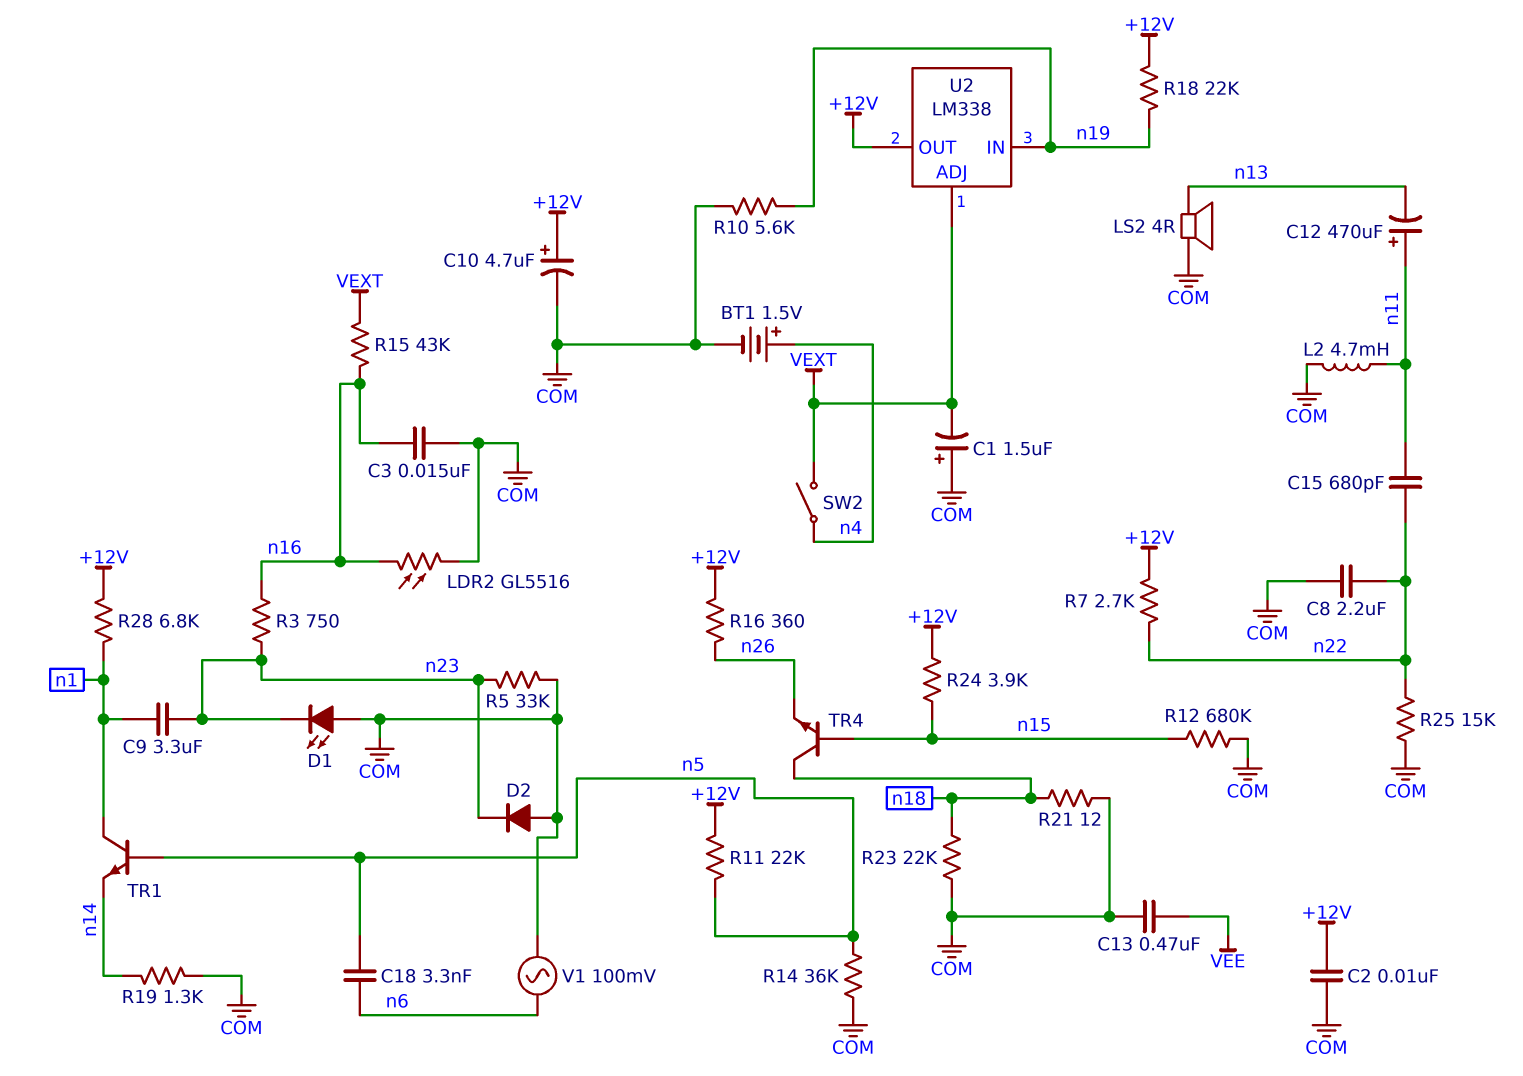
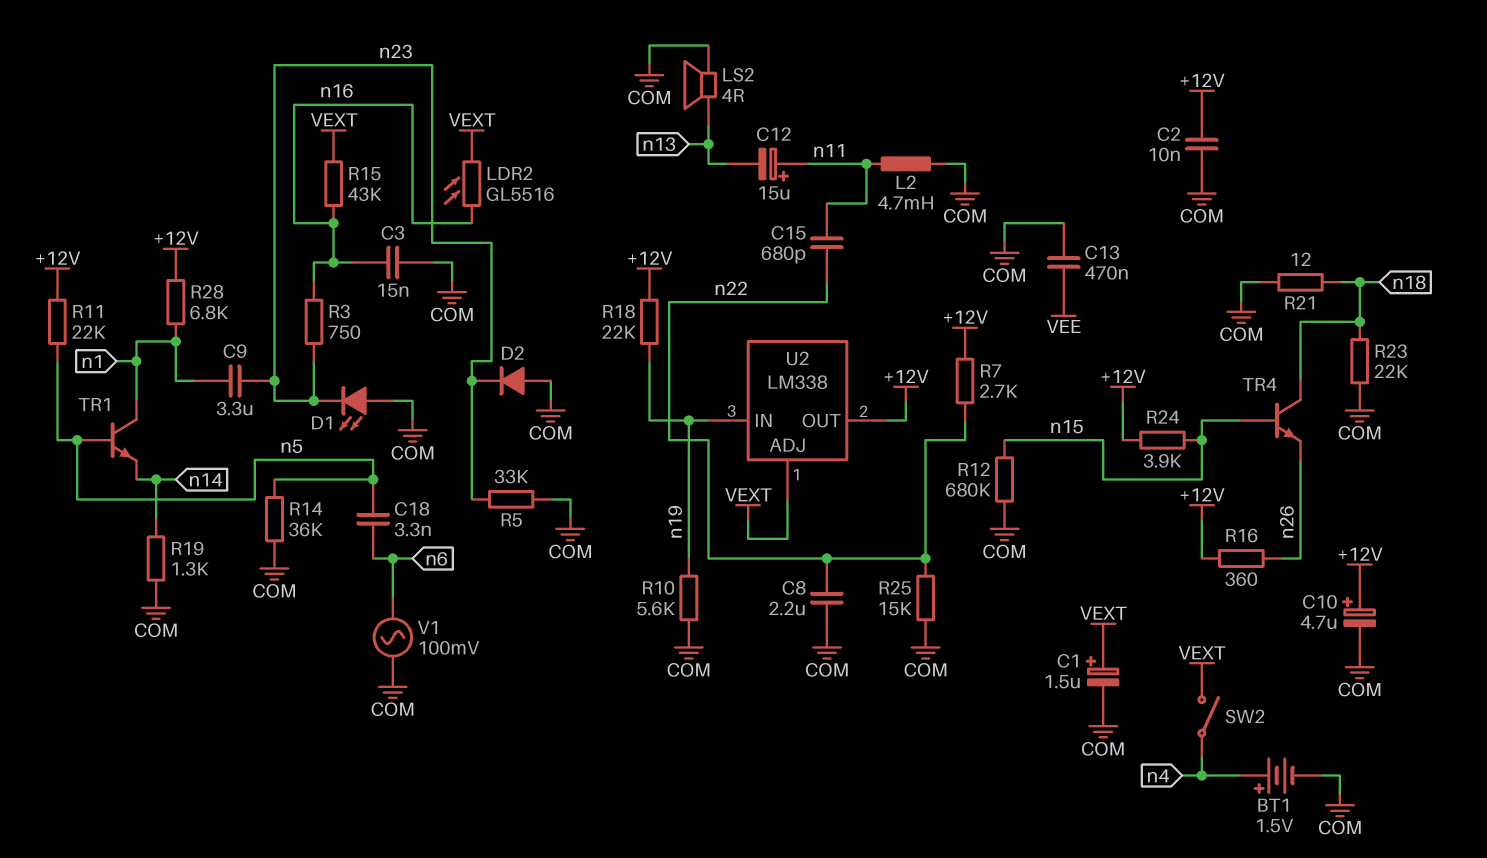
C1: 1.5uF (plus COM, minus VEXT) -> 1.5uF (plus VEXT, minus COM)
C12: 470uF (plus n11, minus n13) -> 15uF (plus n11, minus n13)
LDR2: GL5516 (COM, n16) -> GL5516 (VEXT, n16)

